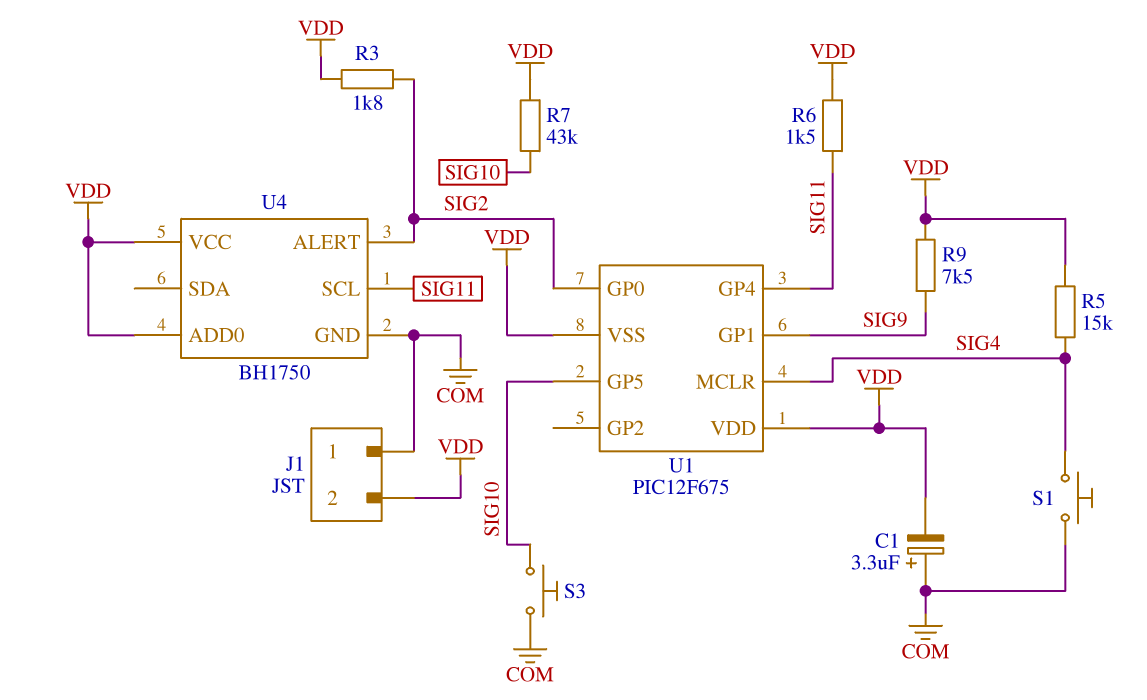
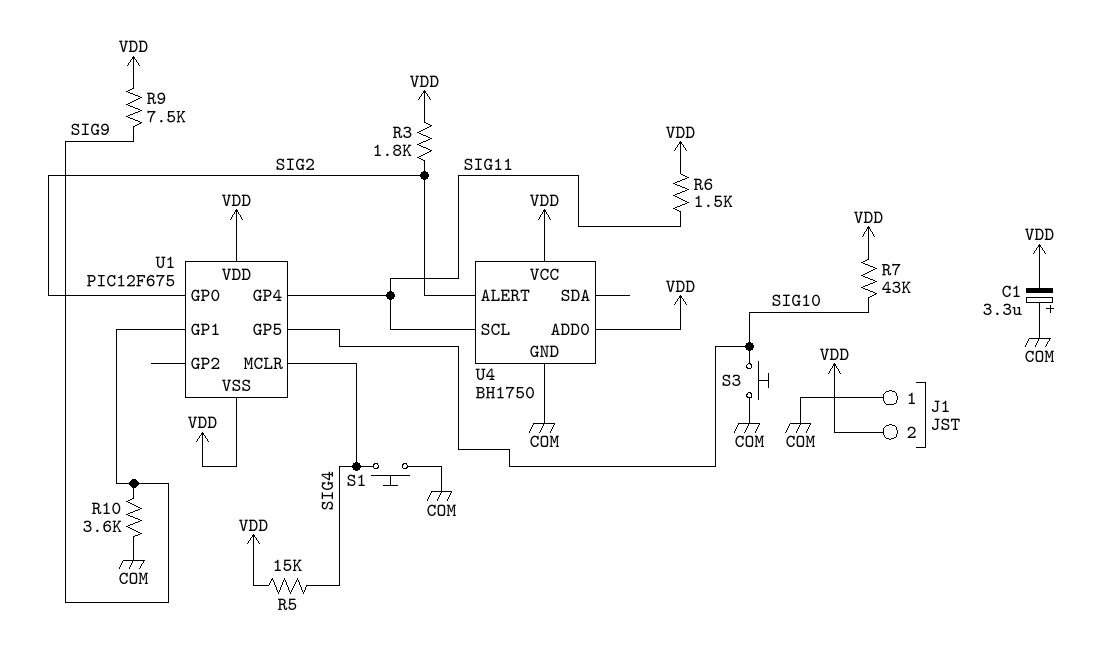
R10: none -> 3.6k (COM, SIG9)

